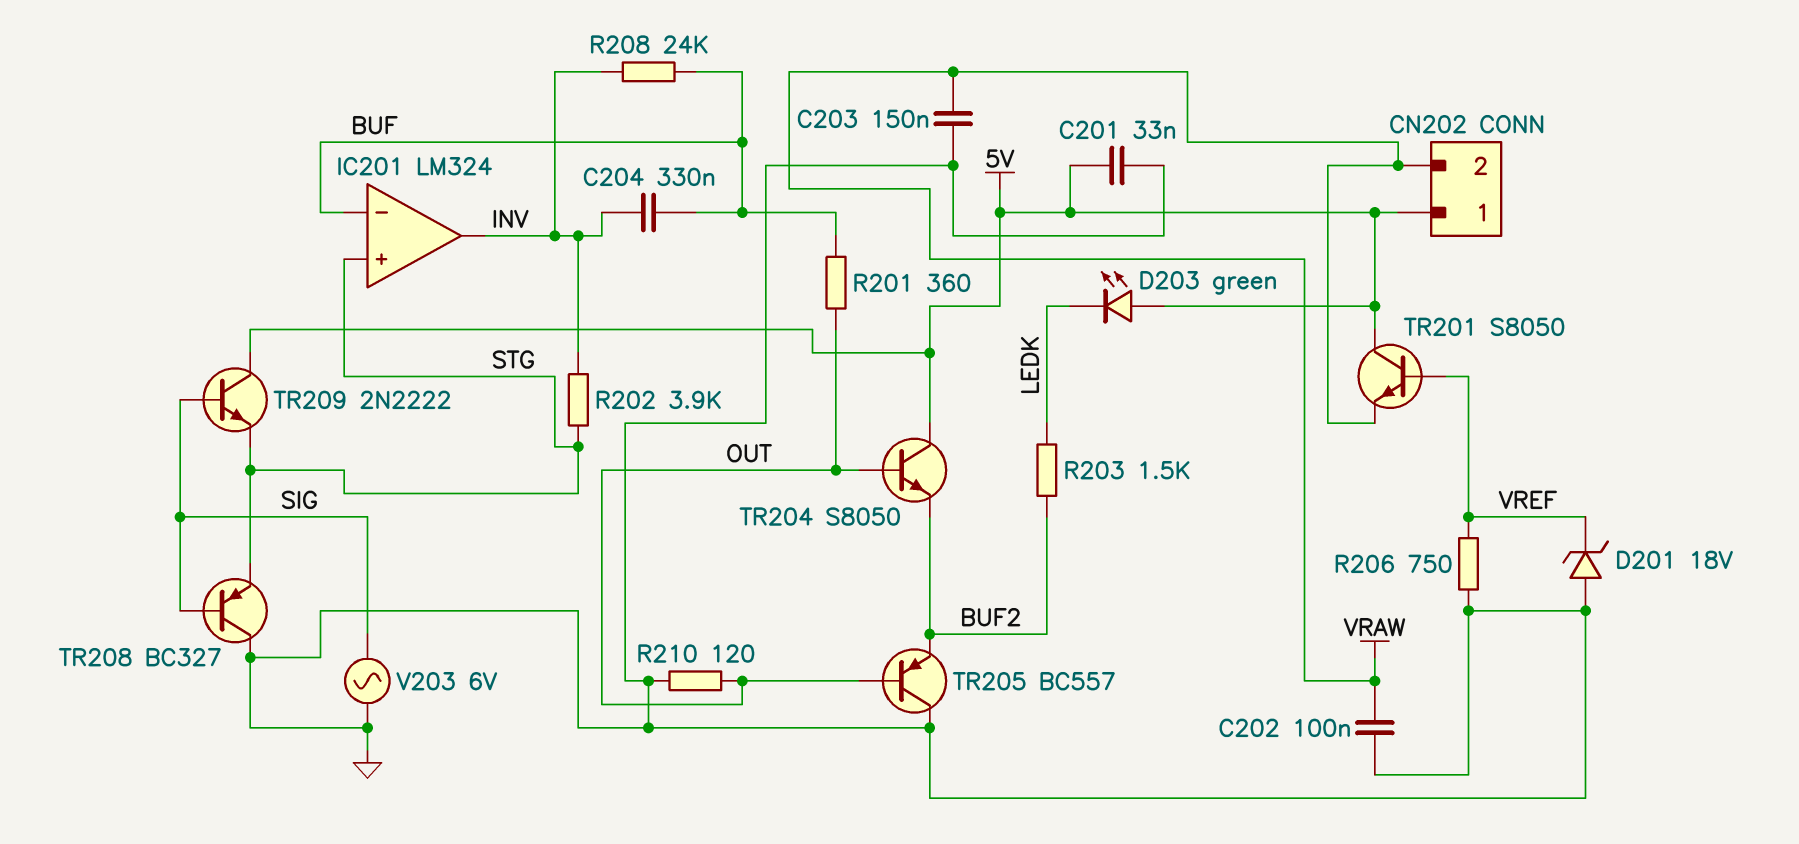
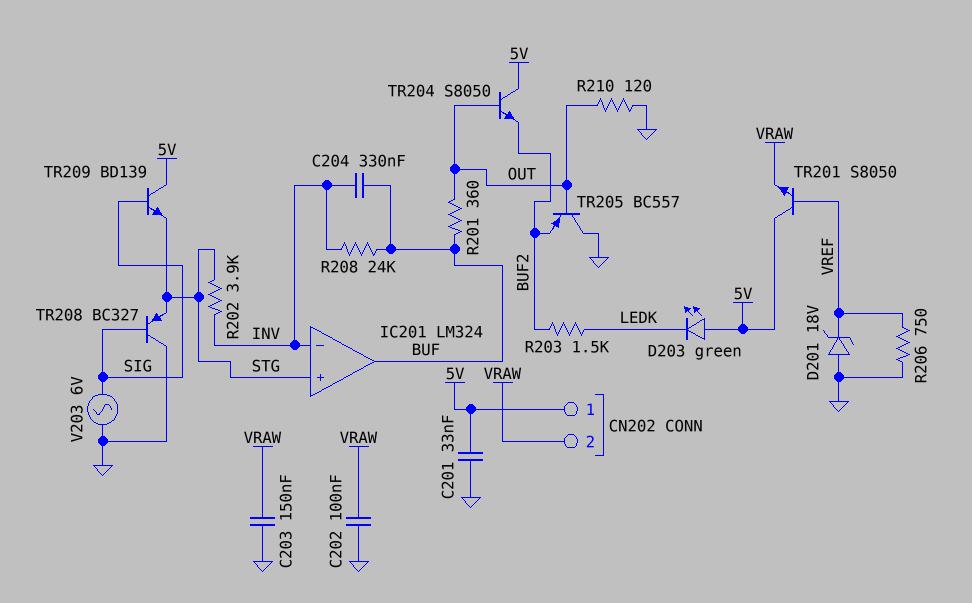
IC201 pin in-: BUF -> INV
IC201 pin out: INV -> BUF
TR209: NPN 2N2222 (B SIG, C 5V, E STG) -> NPN BD139 (B SIG, C 5V, E STG)

